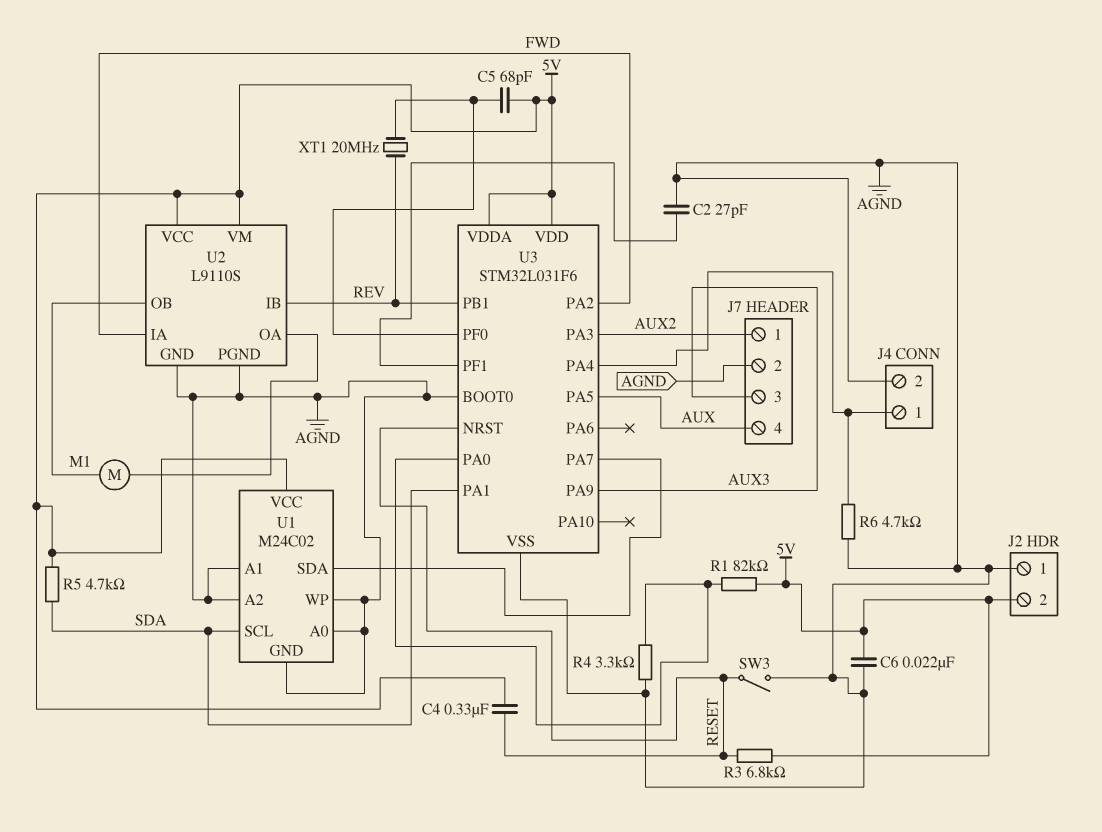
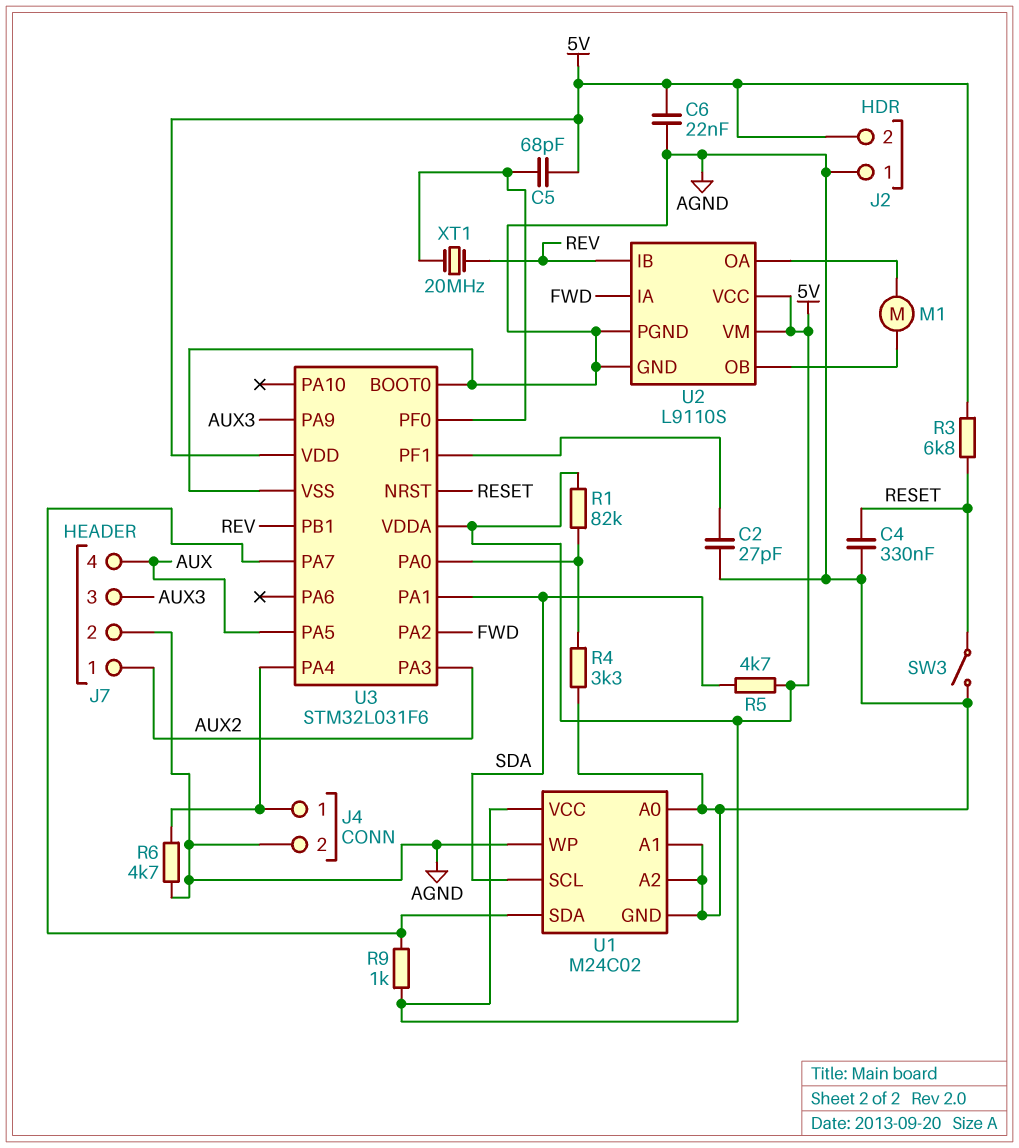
C4: 330nF (5V, RESET) -> 330nF (AGND, RESET)
R9: none -> 1k (5V, U1/SDA)

